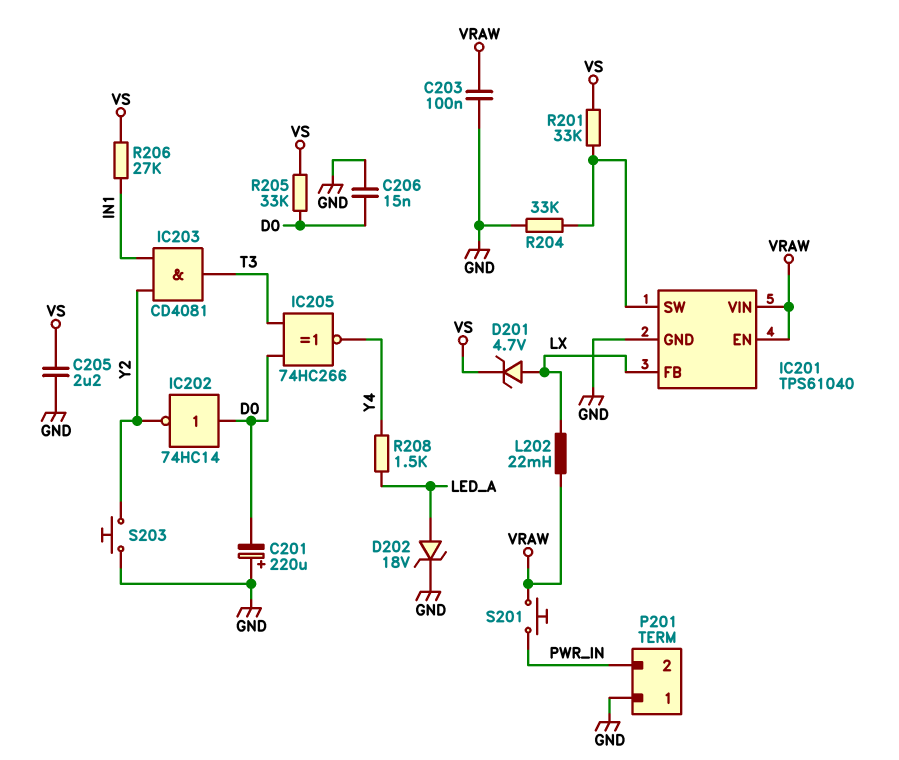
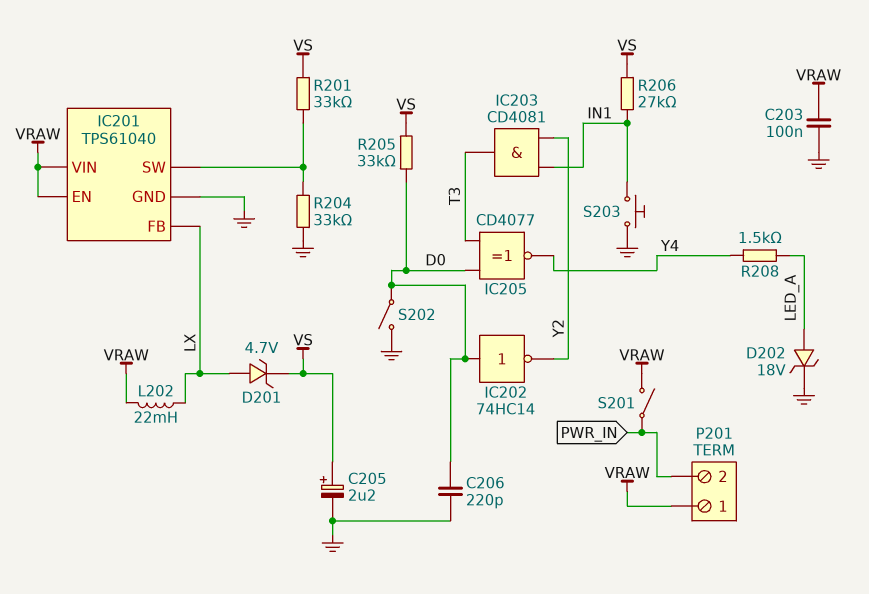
C201: 220uF (plus GND, minus D0) -> none
C205: 2.2uF (GND, VS) -> 2.2uF (plus VS, minus GND)
C206: 15nF (D0, GND) -> 220pF (D0, GND)
IC205: XNOR 74HC266 (in D0, in T3, out Y4) -> XNOR CD4077 (in D0, in T3, out Y4)
P201 pin 1: GND -> VRAW
S201: button (PWR_IN, VRAW) -> switch (PWR_IN, VRAW)
S202: none -> switch (D0, GND)
S203: button (GND, Y2) -> button (GND, IN1)

